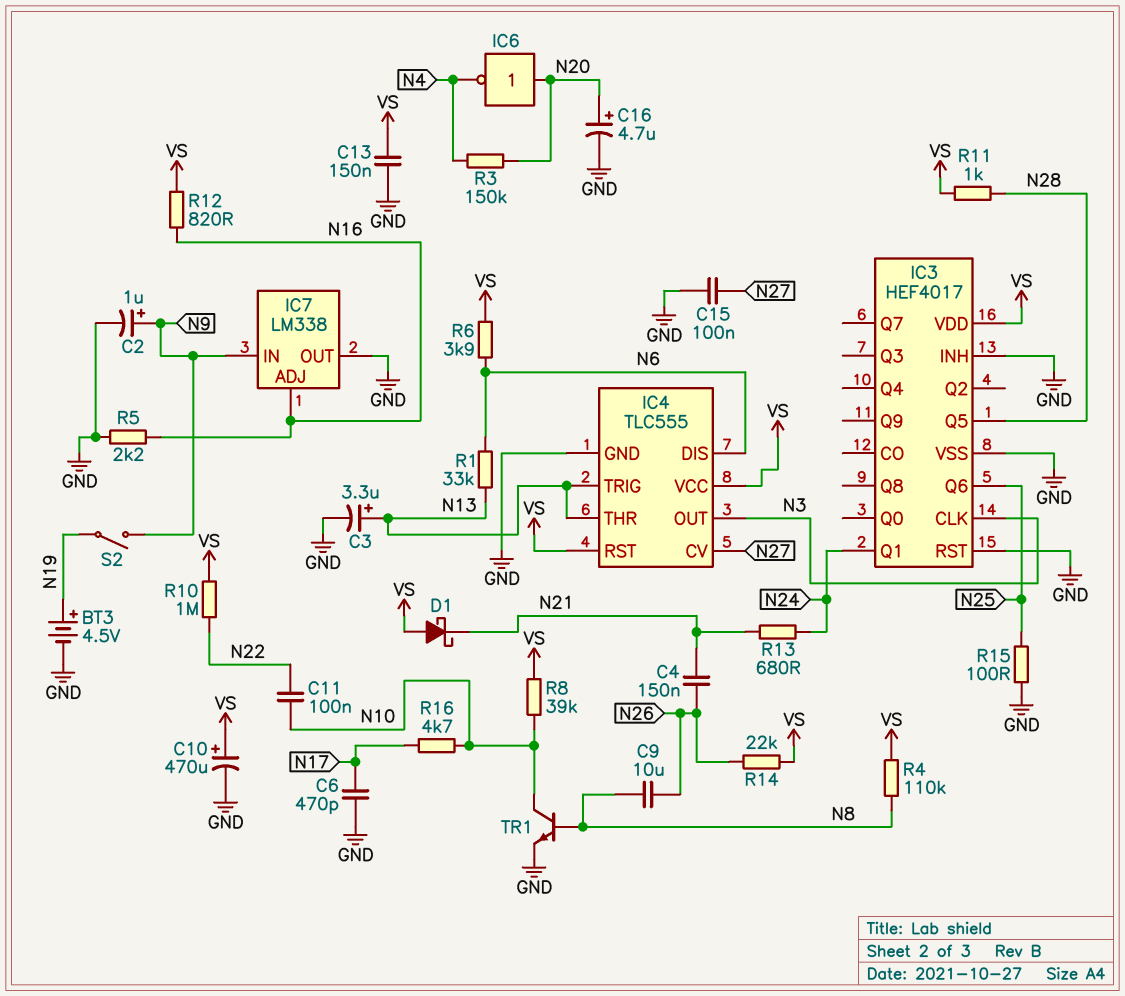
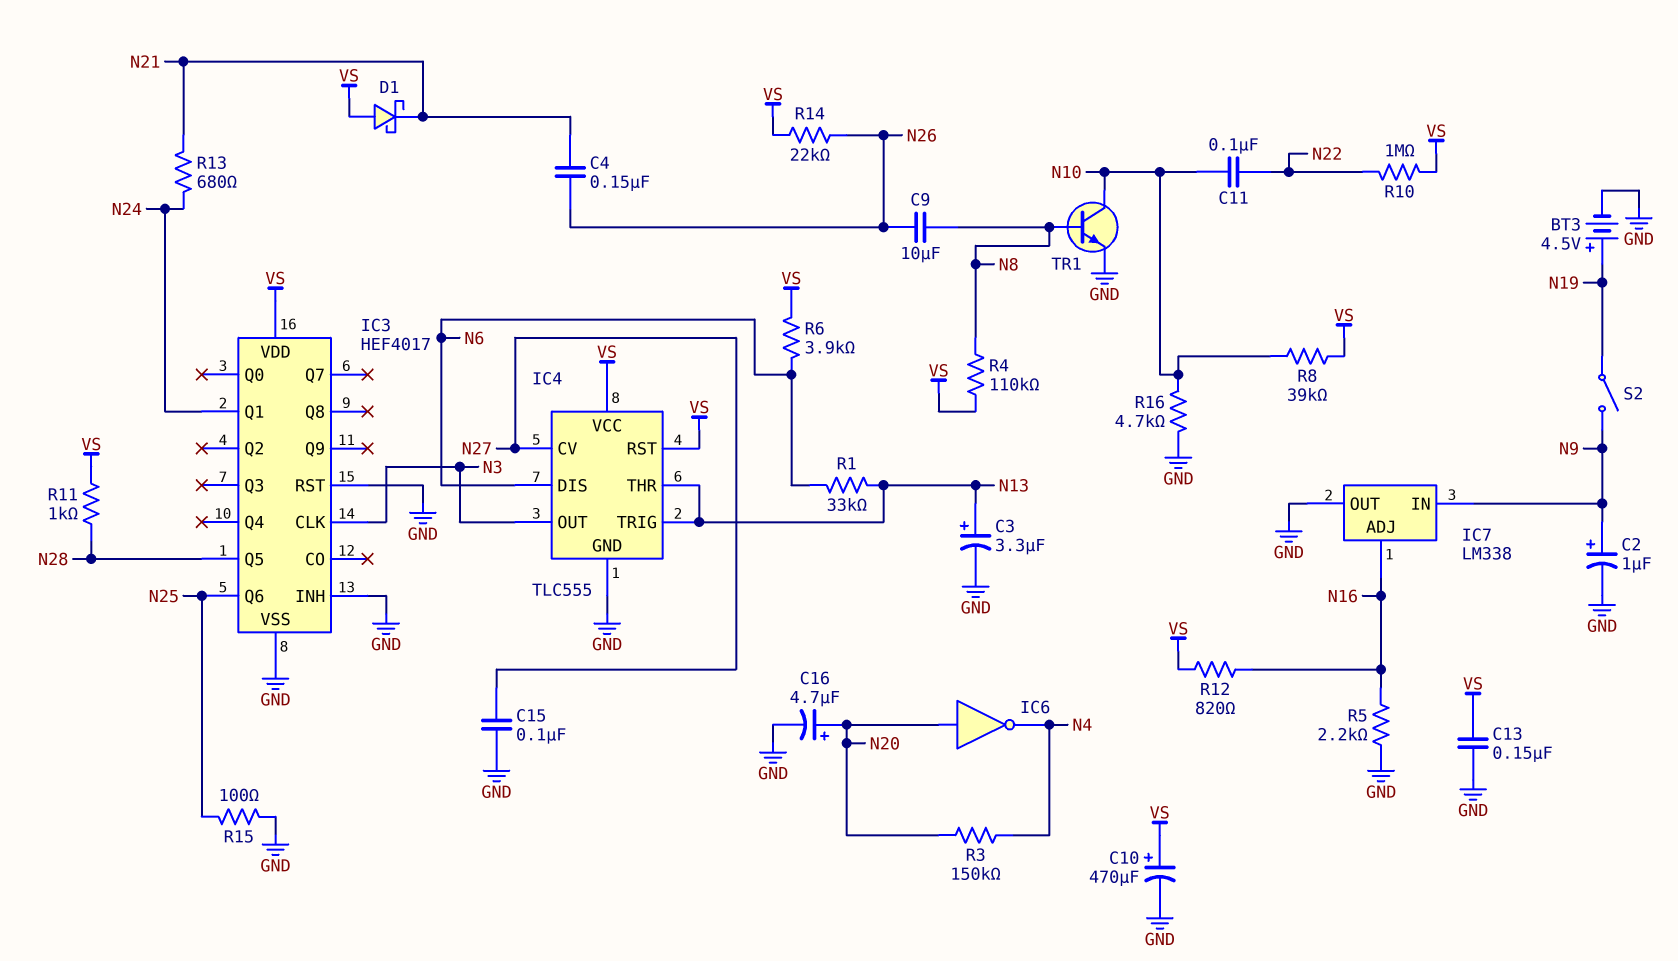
C6: 470pF (GND, N17) -> none
R16: 4.7k (N10, N17) -> 4.7k (GND, N10)

